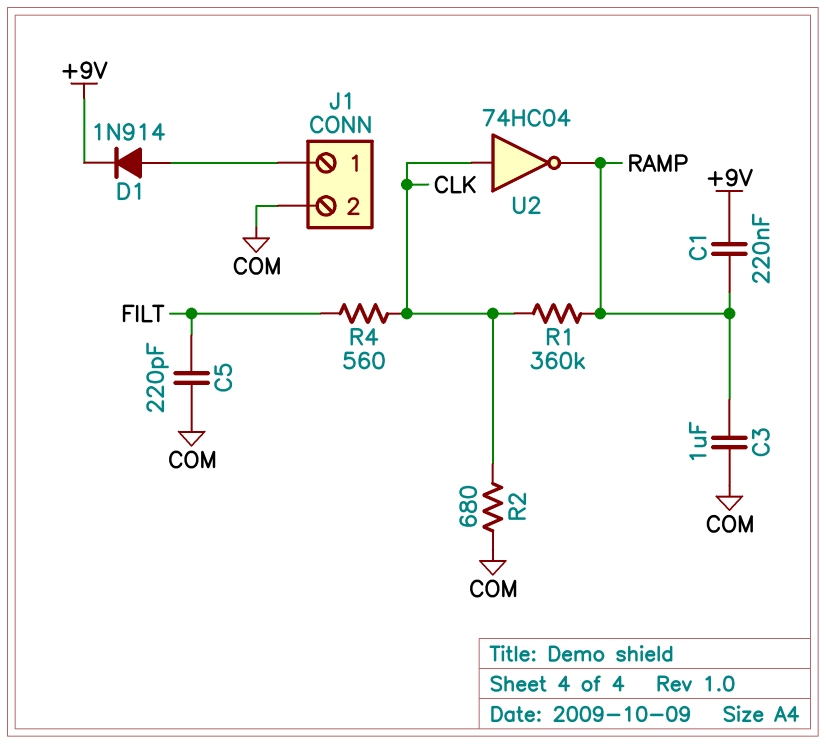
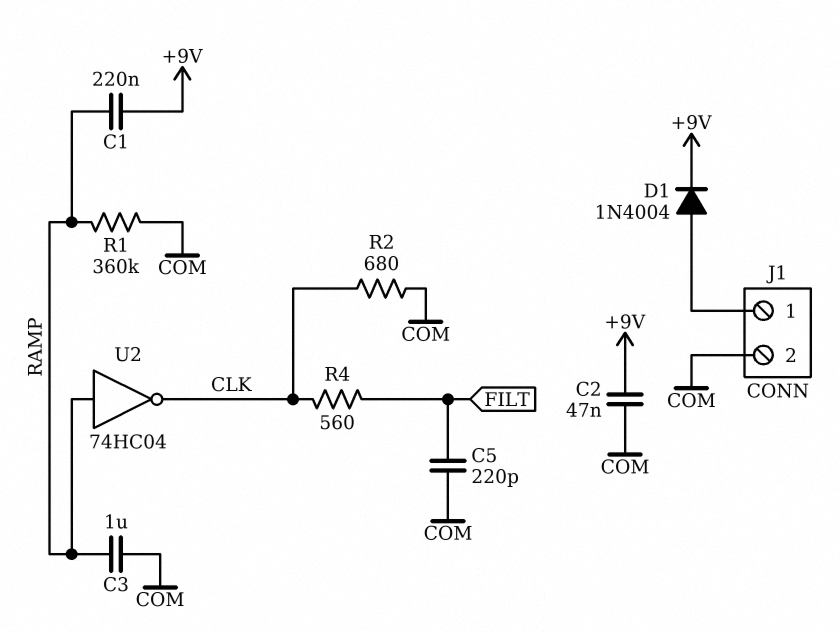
C2: none -> 47nF (+9V, COM)
D1: diode 1N914 (A J1/1, K +9V) -> diode 1N4004 (A J1/1, K +9V)
R1: 360k (CLK, RAMP) -> 360k (COM, RAMP)
U2: NOT 74HC04 (in CLK, out RAMP) -> NOT 74HC04 (in RAMP, out CLK)

